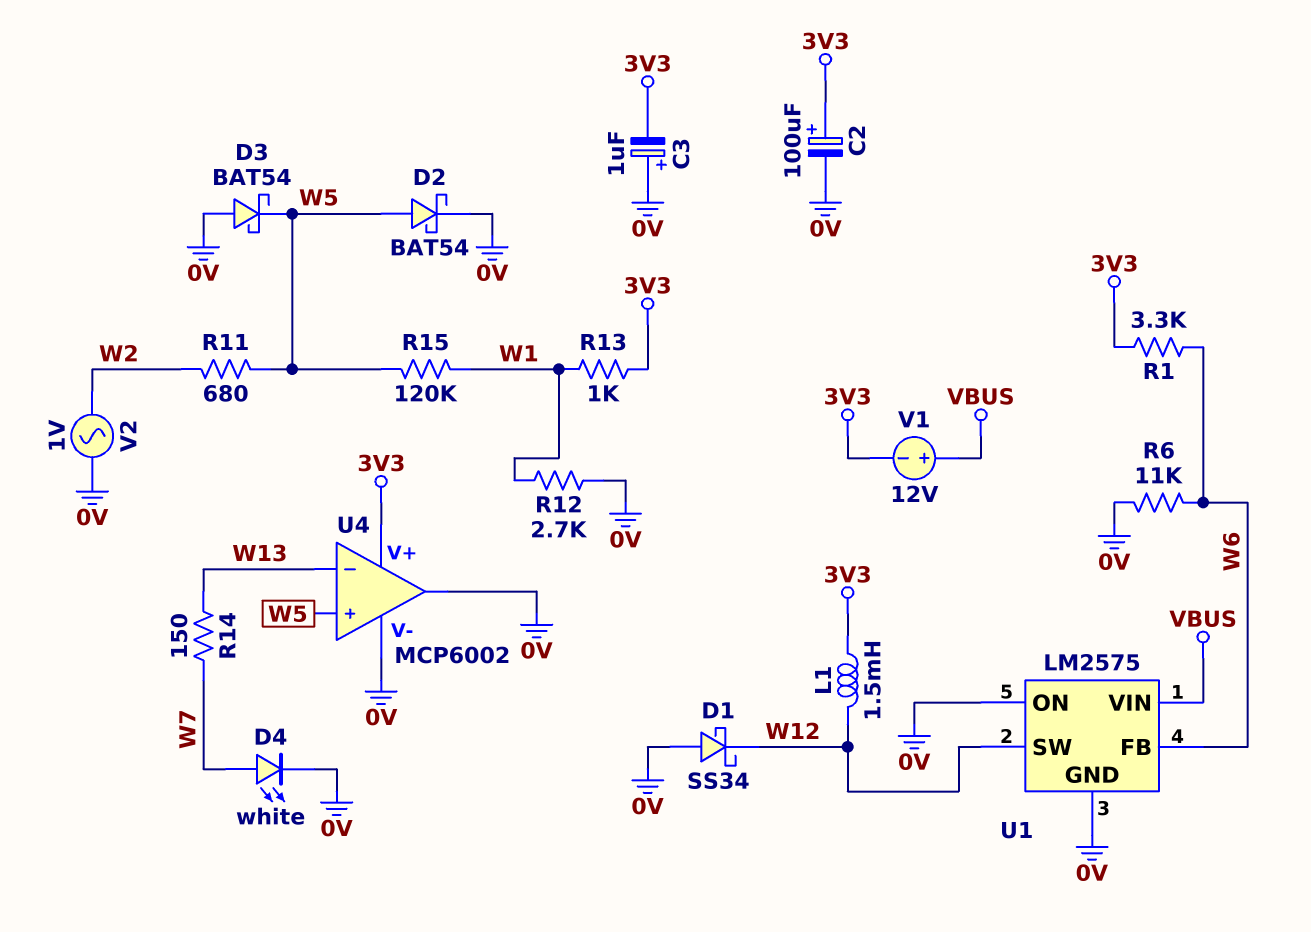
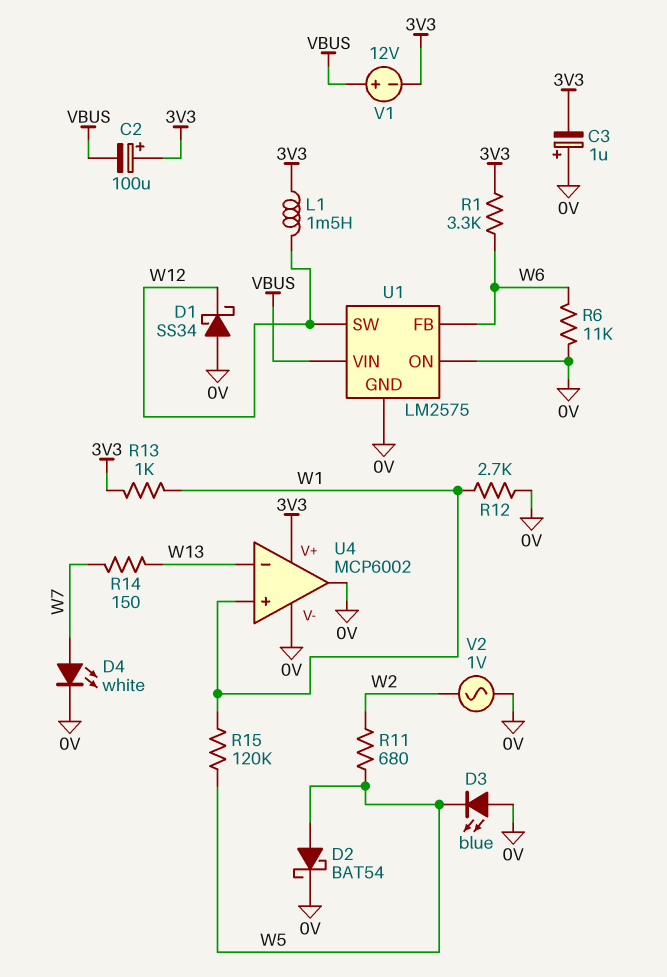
C2: 100uF (plus 3V3, minus 0V) -> 100uF (plus 3V3, minus VBUS)
D3: schottky BAT54 (A 0V, K W5) -> LED blue (A 0V, K W5)
U4 pin in+: W5 -> W1

